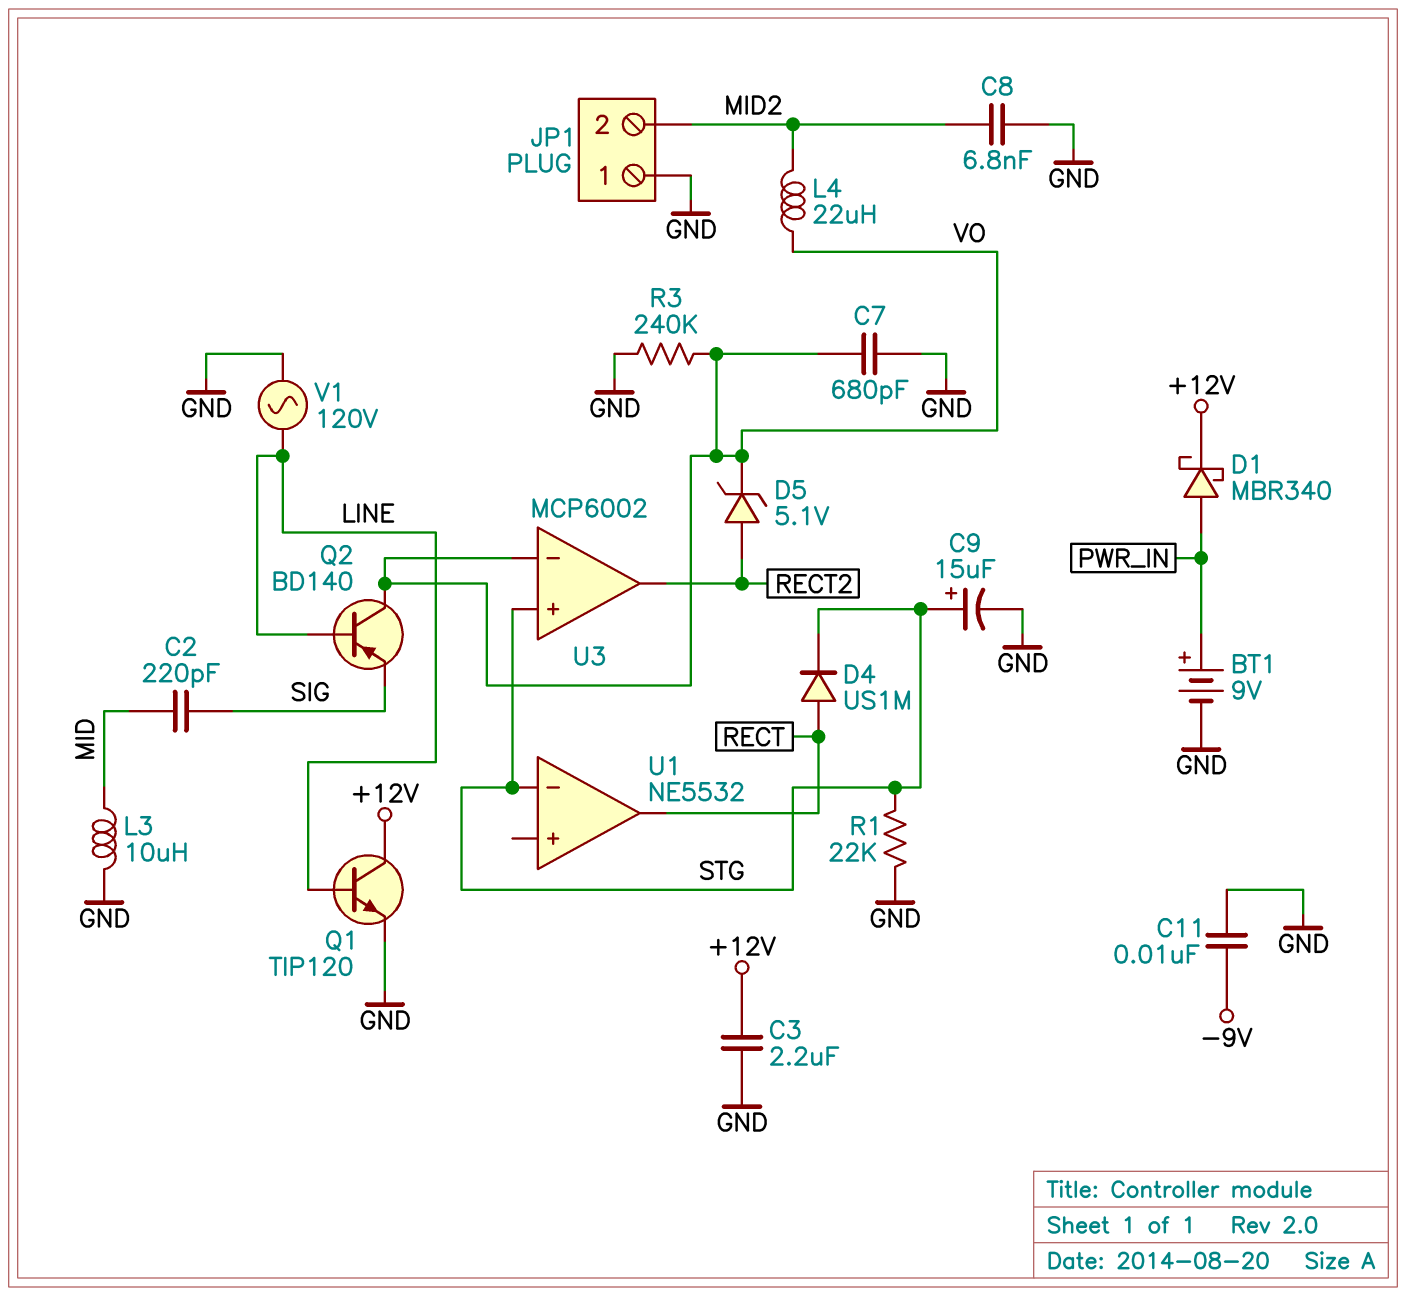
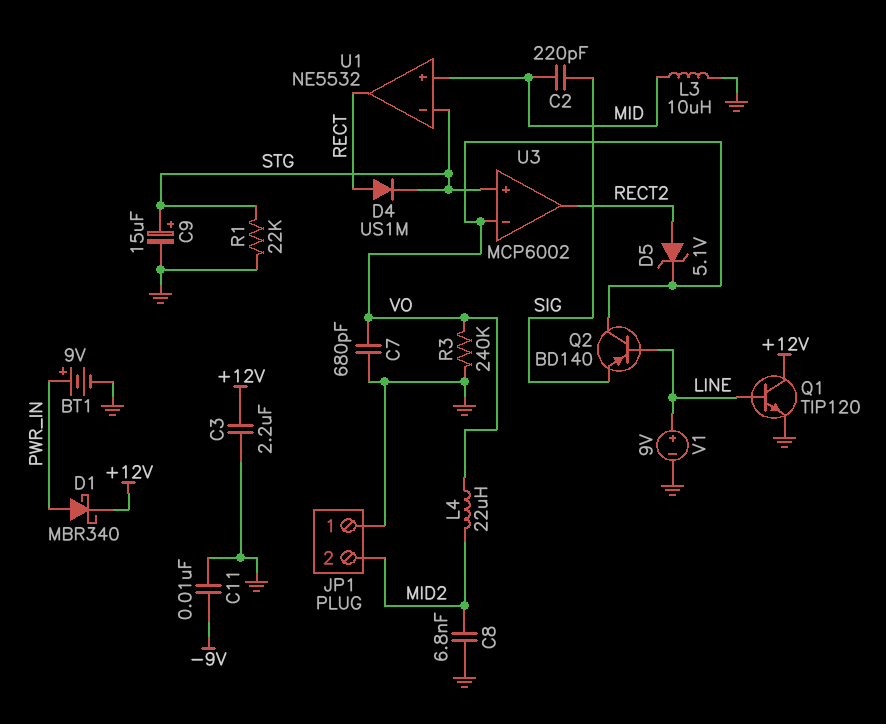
U1 pin in+: none -> MID
V1: AC 120V (GND, LINE) -> 9V (plus LINE, minus GND)

